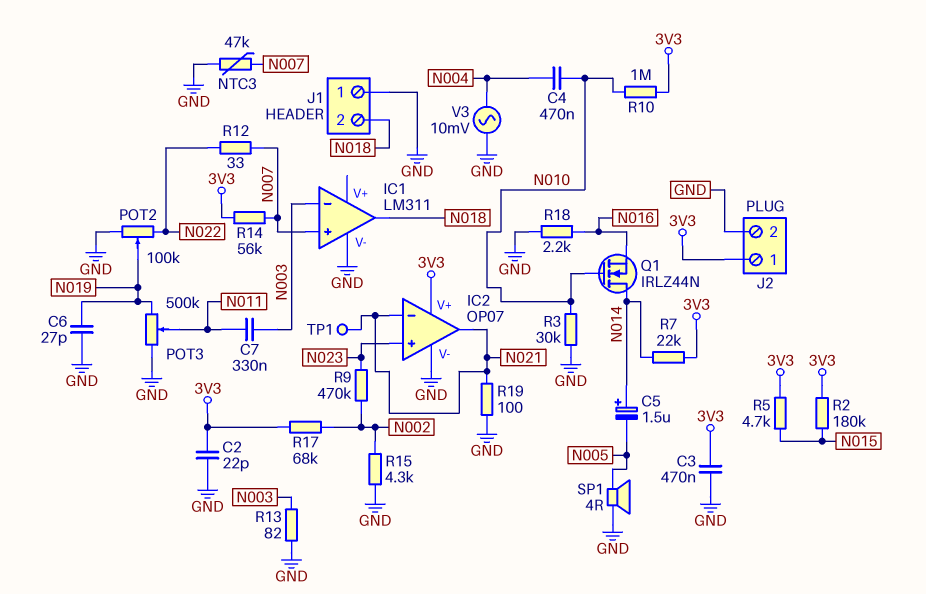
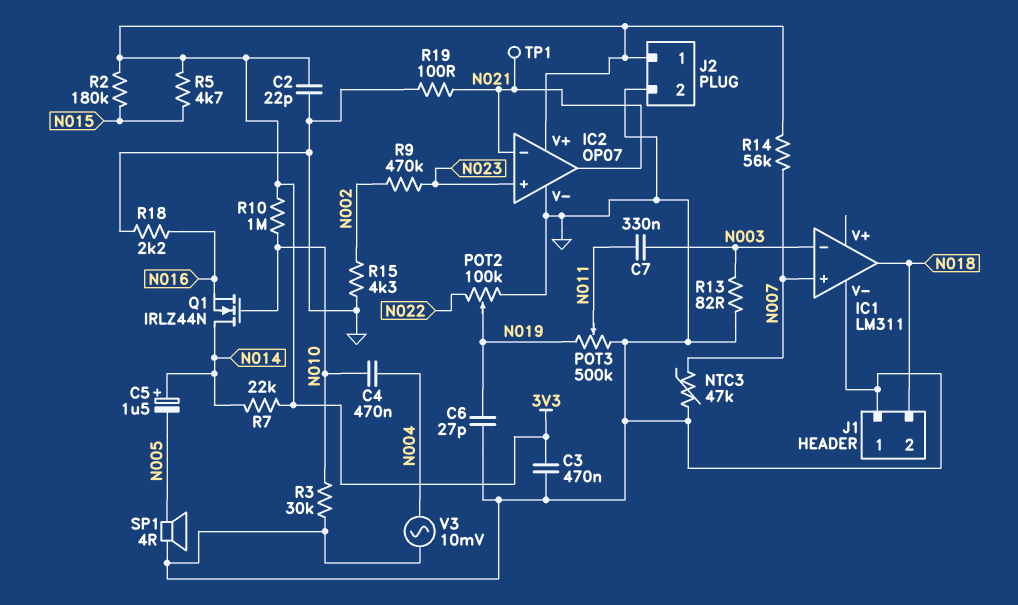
R12: 33 (N007, N022) -> none
R17: 68k (3V3, N002) -> none

